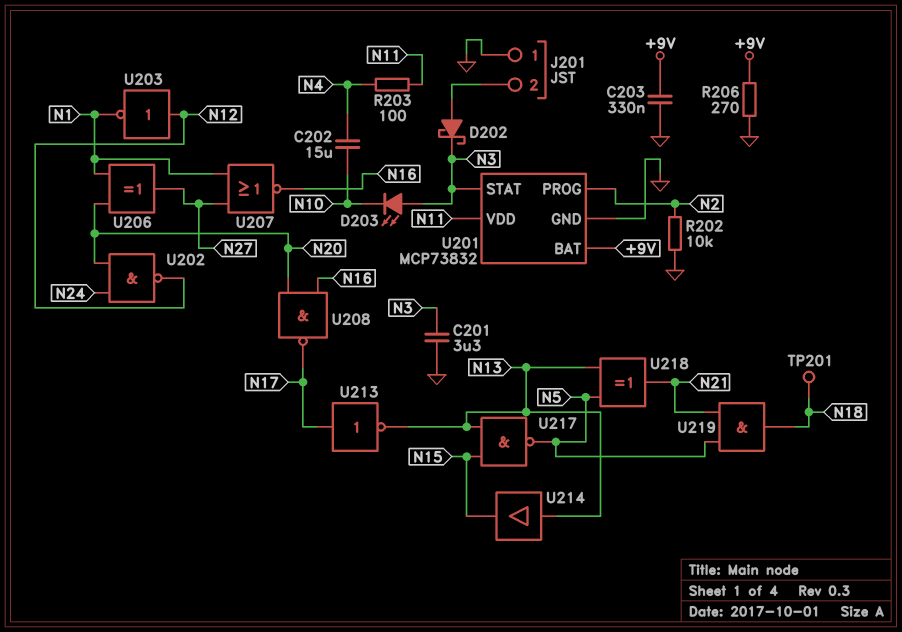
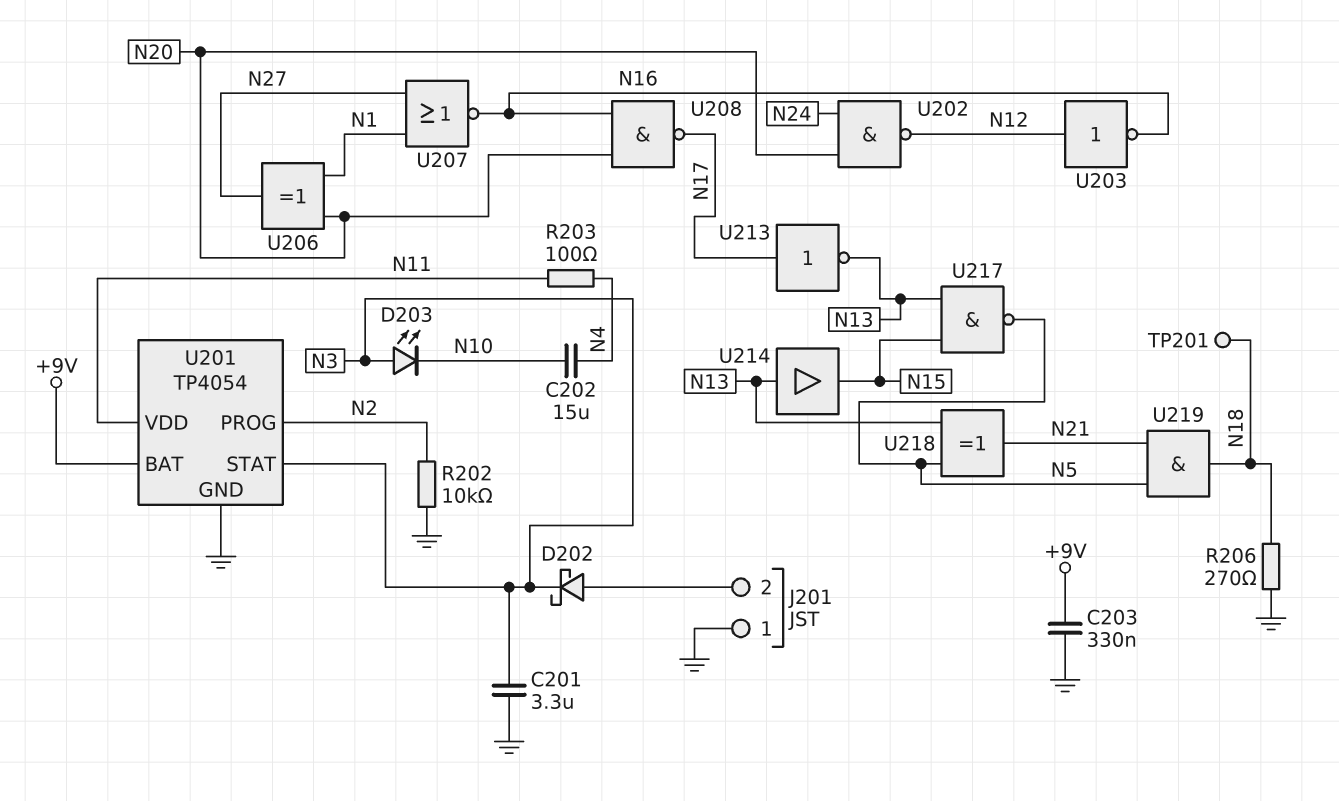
R206: 270 (+9V, GND) -> 270 (GND, N18)
U201: MCP73832 -> TP4054
U203: NOT (in N12, out N1) -> NOT (in N12, out N16)

